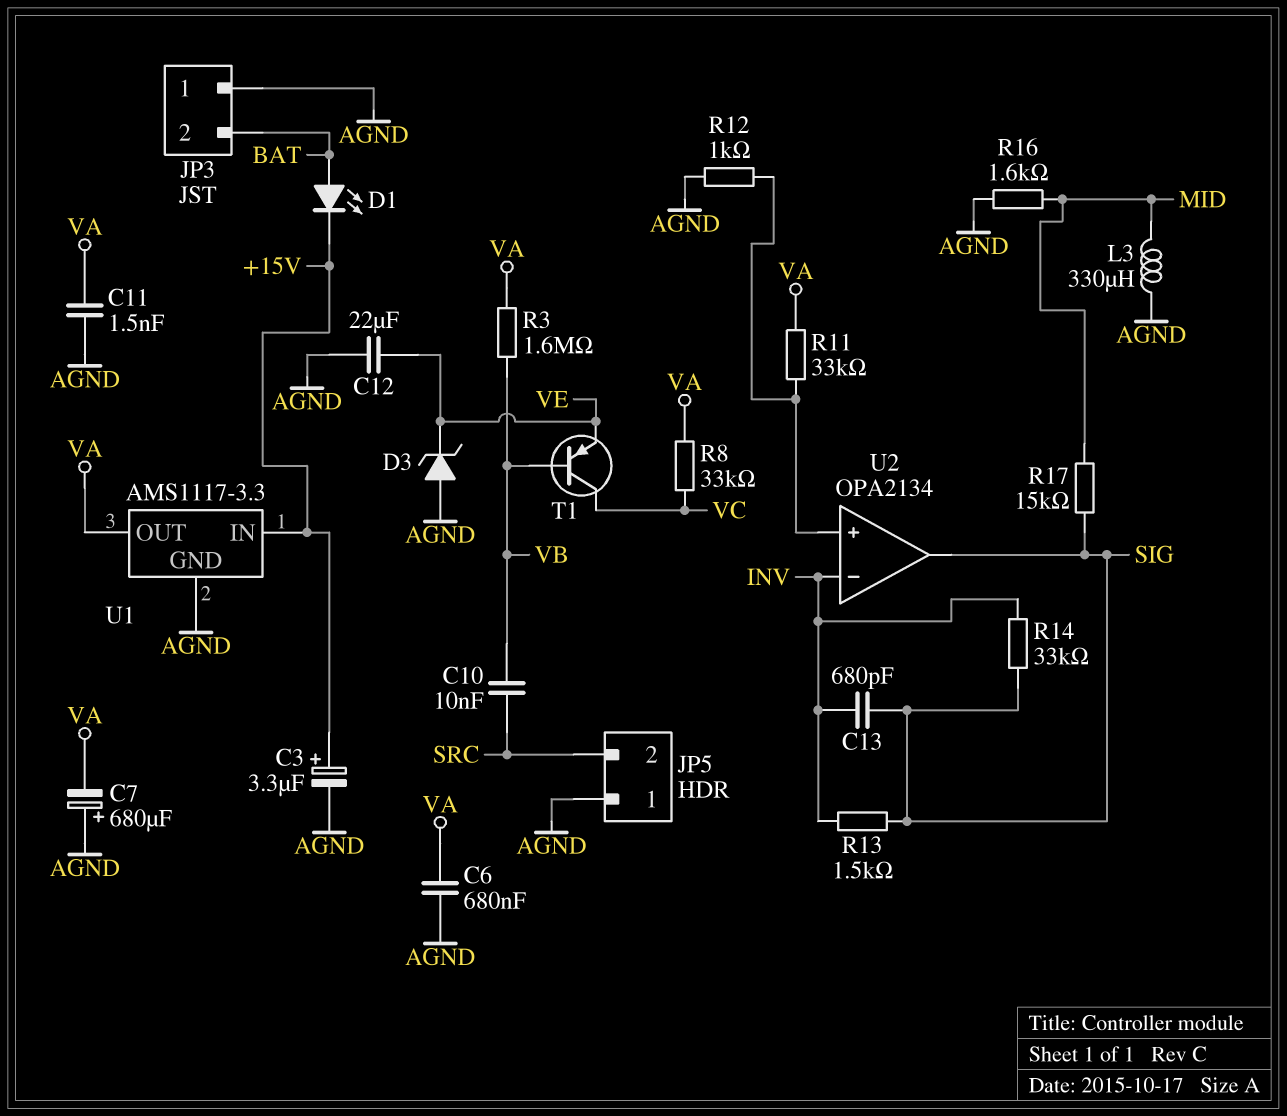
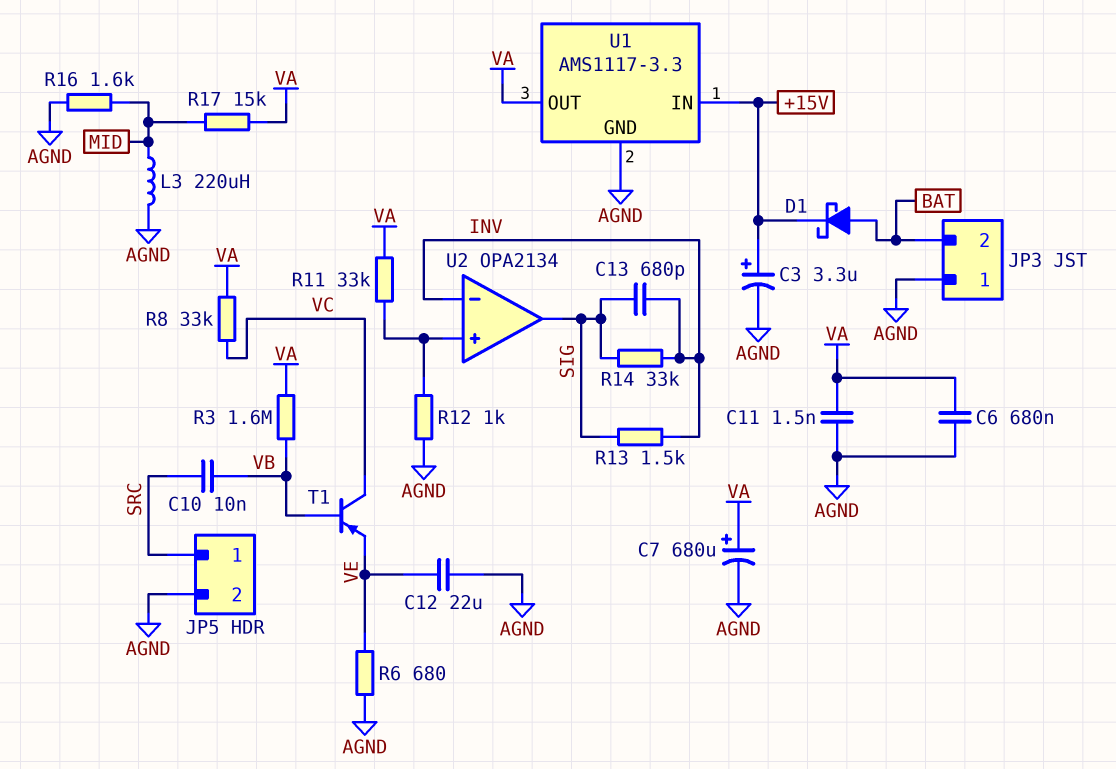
C7: 680uF (plus AGND, minus VA) -> 680uF (plus VA, minus AGND)
D1: LED (A BAT, K +15V) -> schottky (A BAT, K +15V)
D3: zener (A AGND, K VE) -> none
JP5 pin 1: AGND -> SRC
JP5 pin 2: SRC -> AGND
L3: 330uH (AGND, MID) -> 220uH (AGND, MID)
R6: none -> 680 (AGND, VE)
R17: 15k (MID, SIG) -> 15k (MID, VA)

